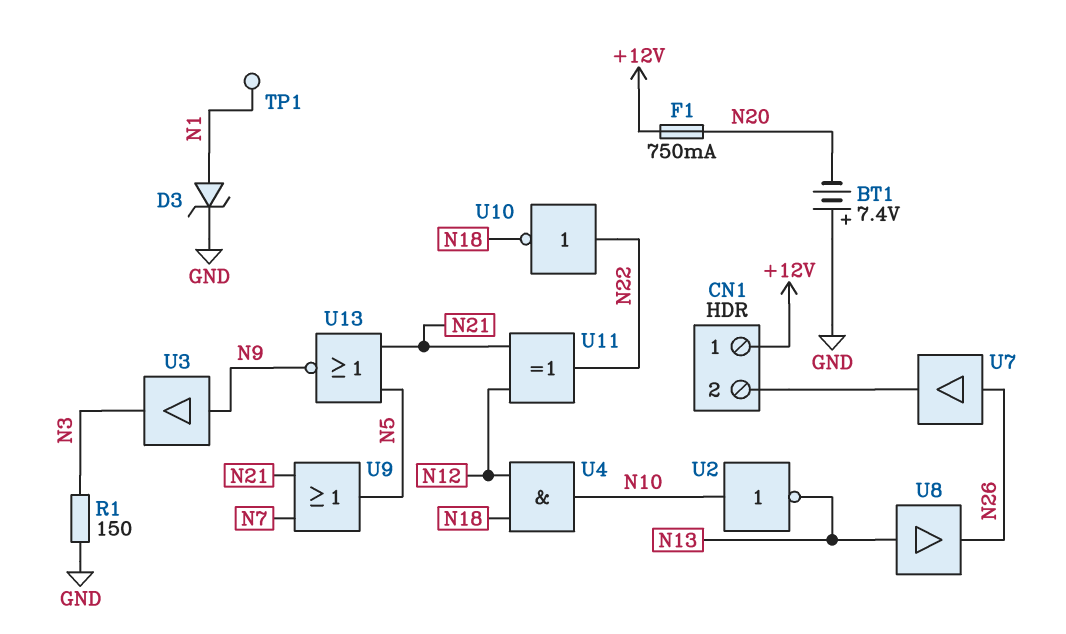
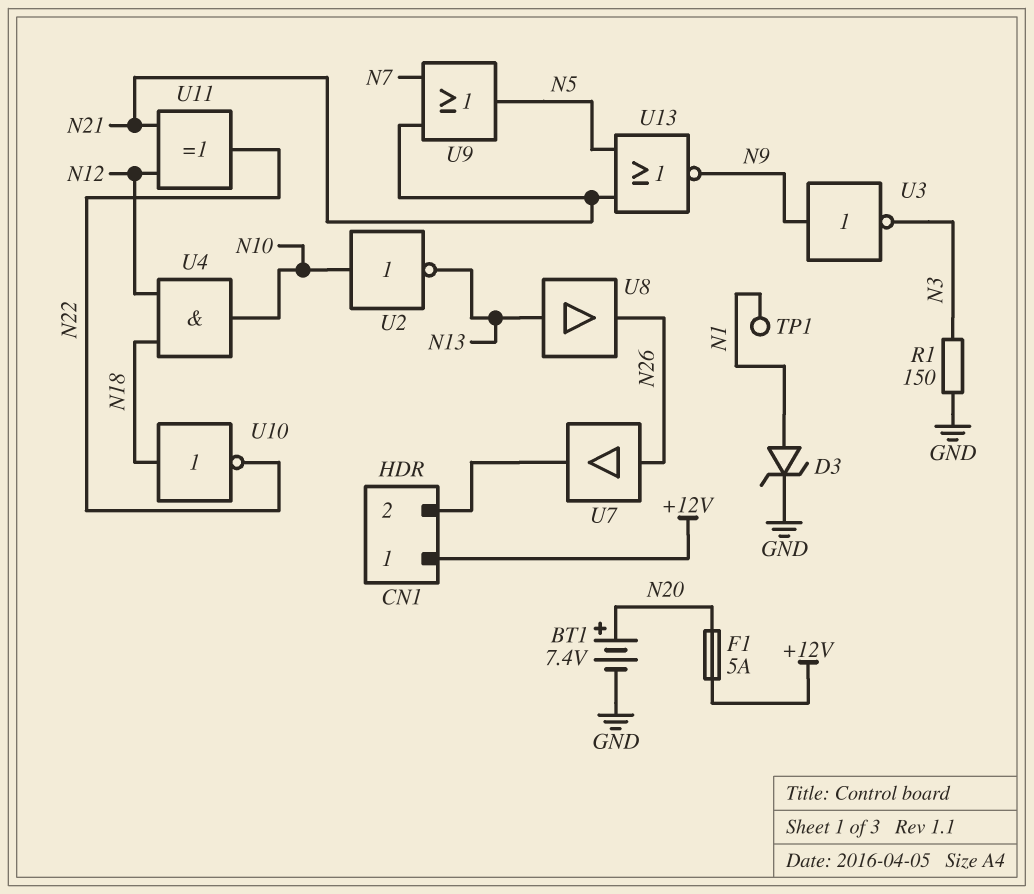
BT1: 7.4V (plus GND, minus N20) -> 7.4V (plus N20, minus GND)
F1: 750mA (+12V, N20) -> 5A (+12V, N20)
U3: buffer (in N9, out N3) -> NOT (in N9, out N3)
U10: NOT (in N22, out N18) -> NOT (in N18, out N22)

